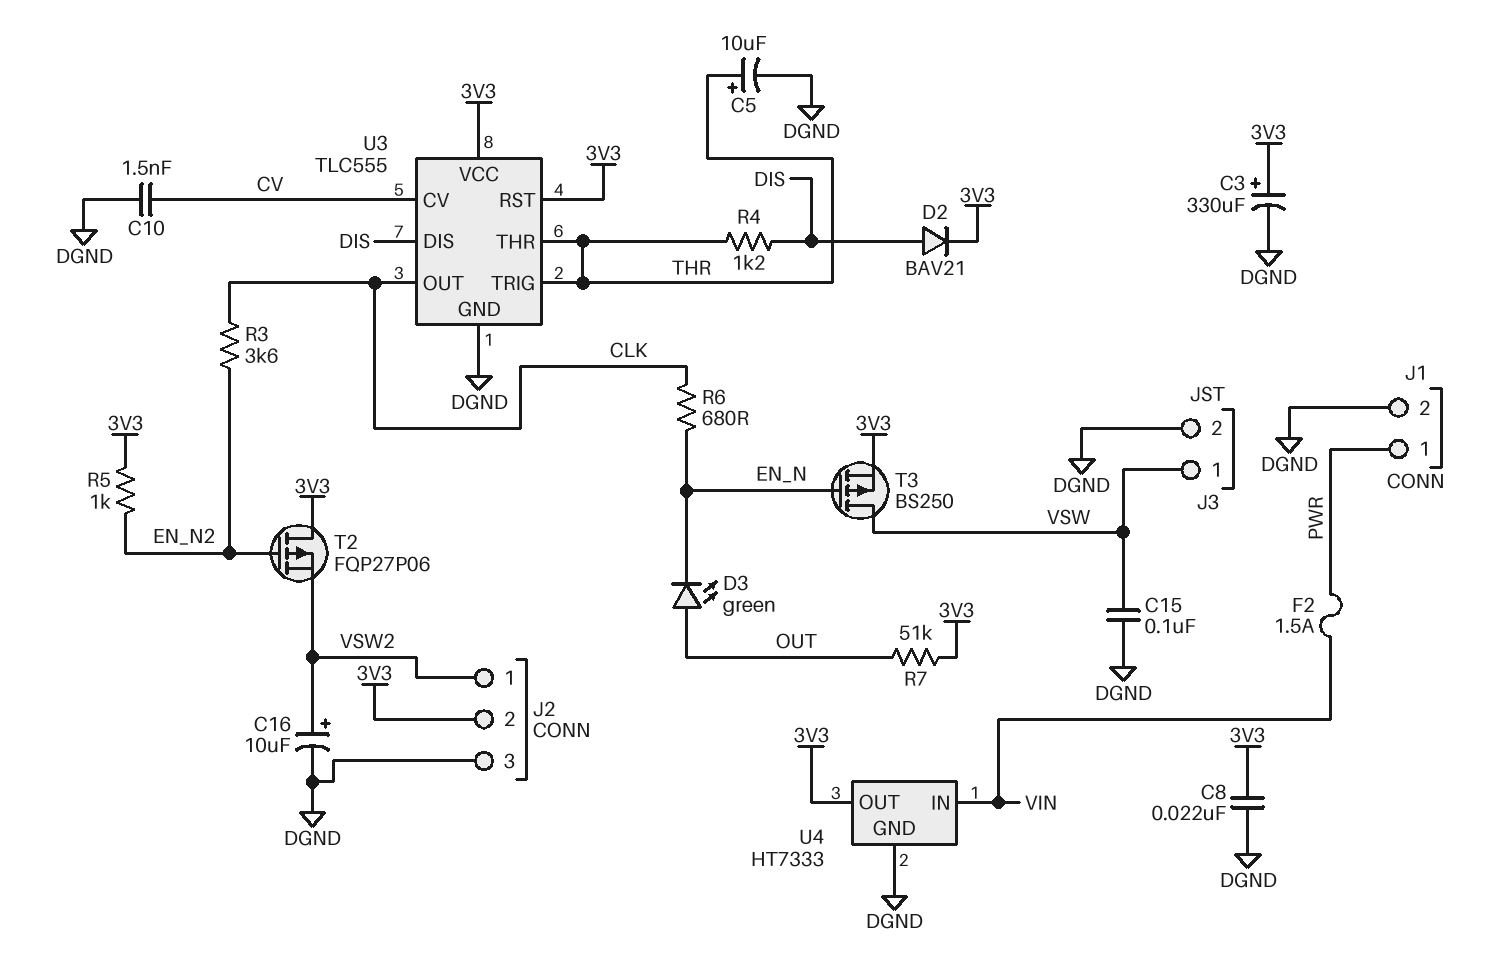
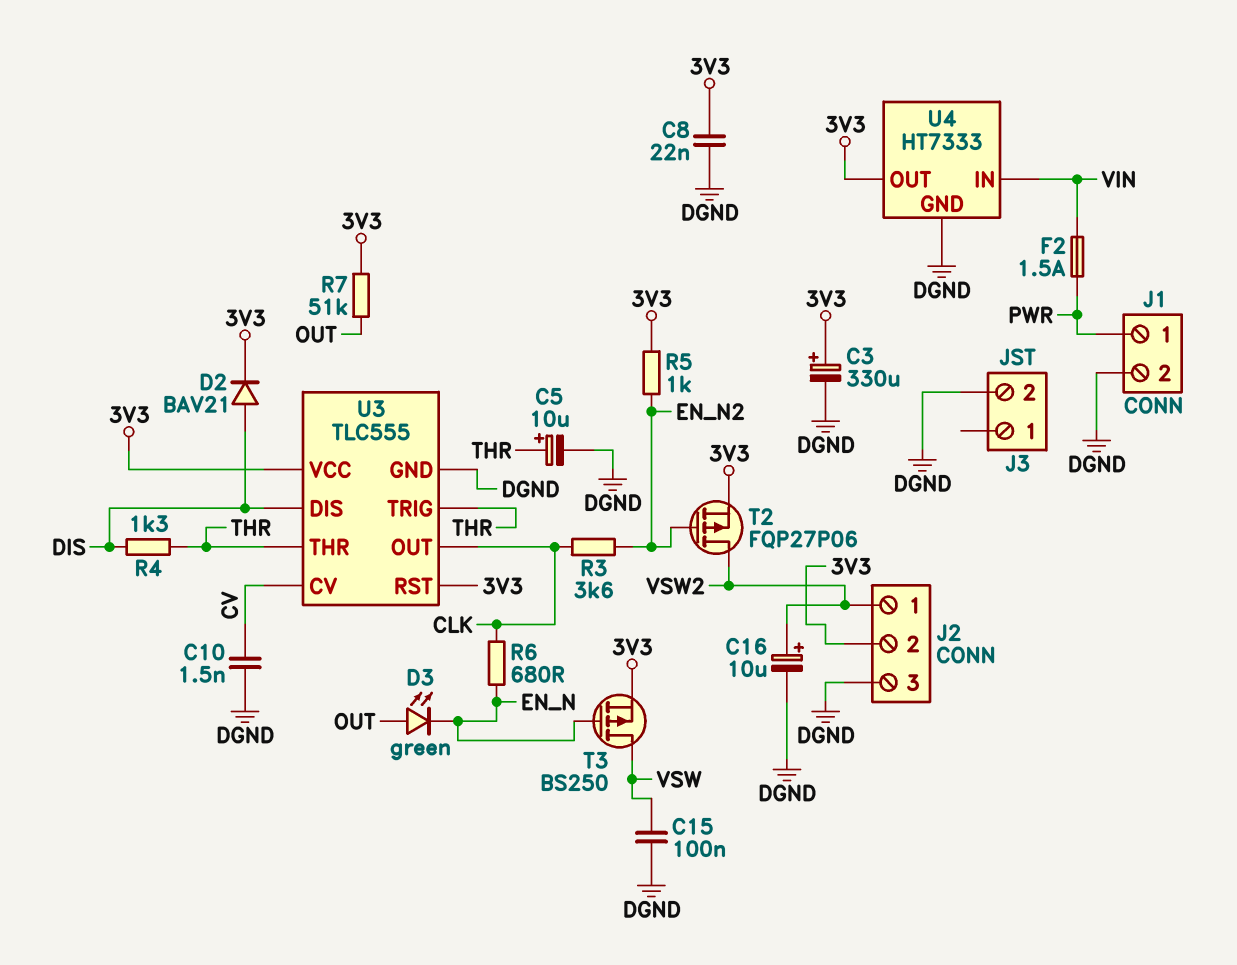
J3 pin 1: VSW -> none
R4: 1.2k (DIS, THR) -> 1.3k (DIS, THR)
T2: PMOS FQP27P06 (G EN_N2, D 3V3, S VSW2) -> PMOS FQP27P06 (G EN_N2, D VSW2, S 3V3)

